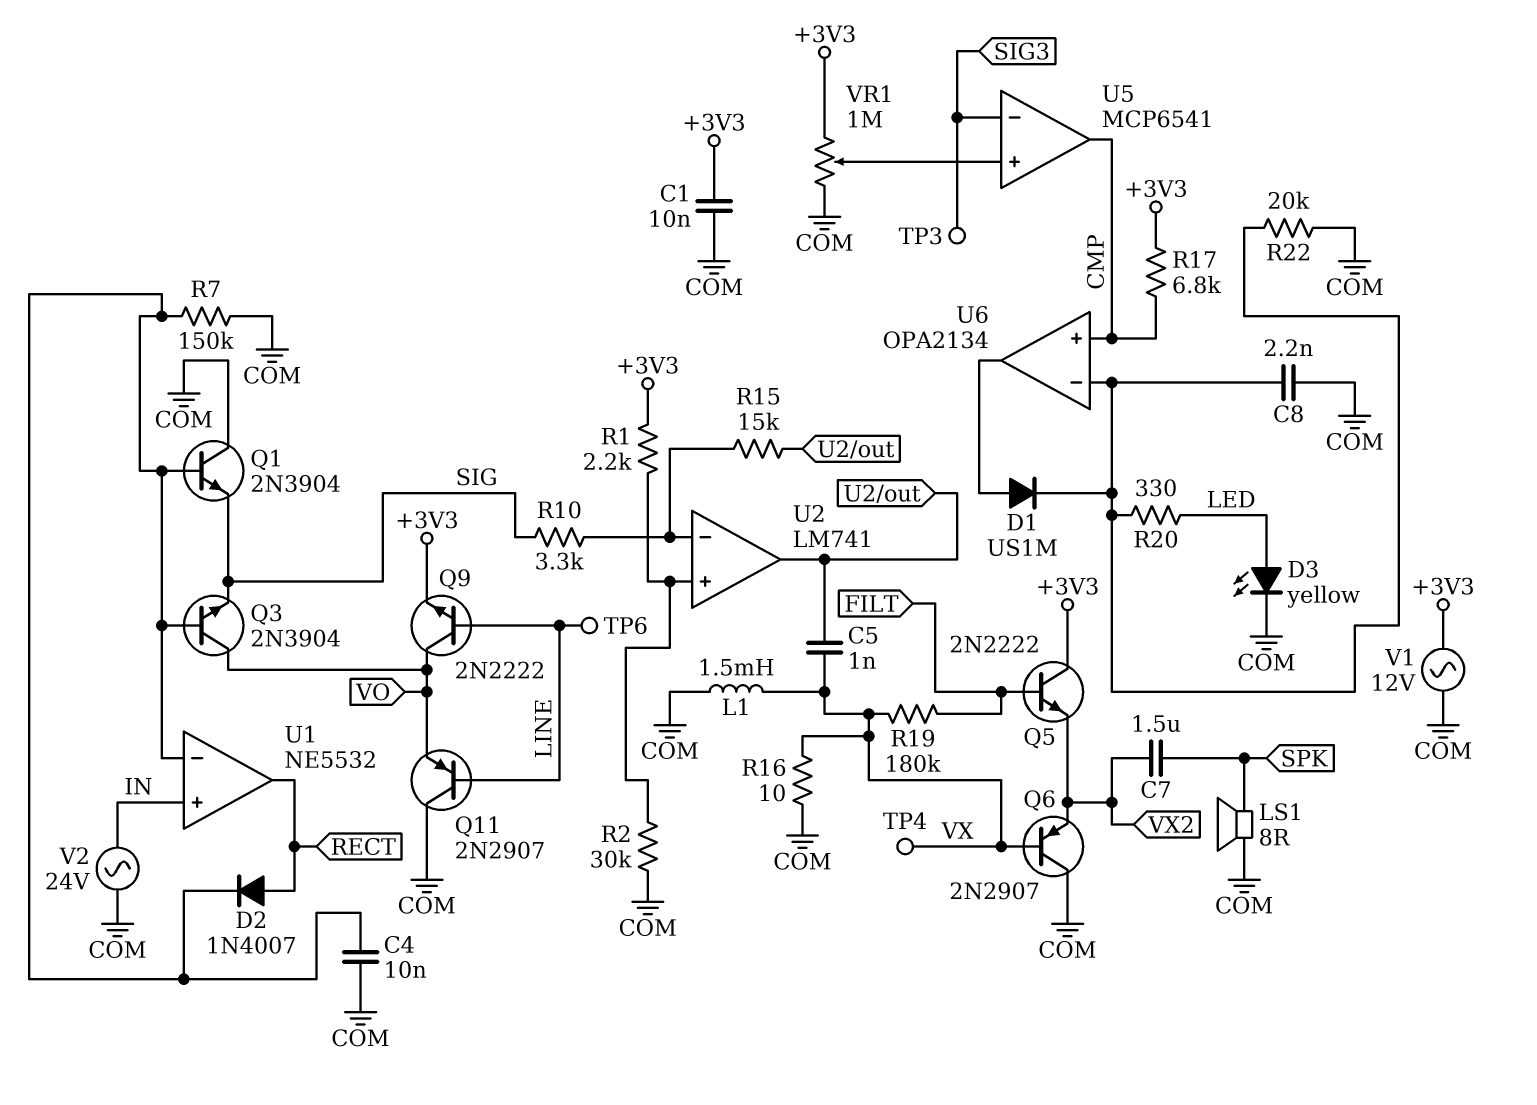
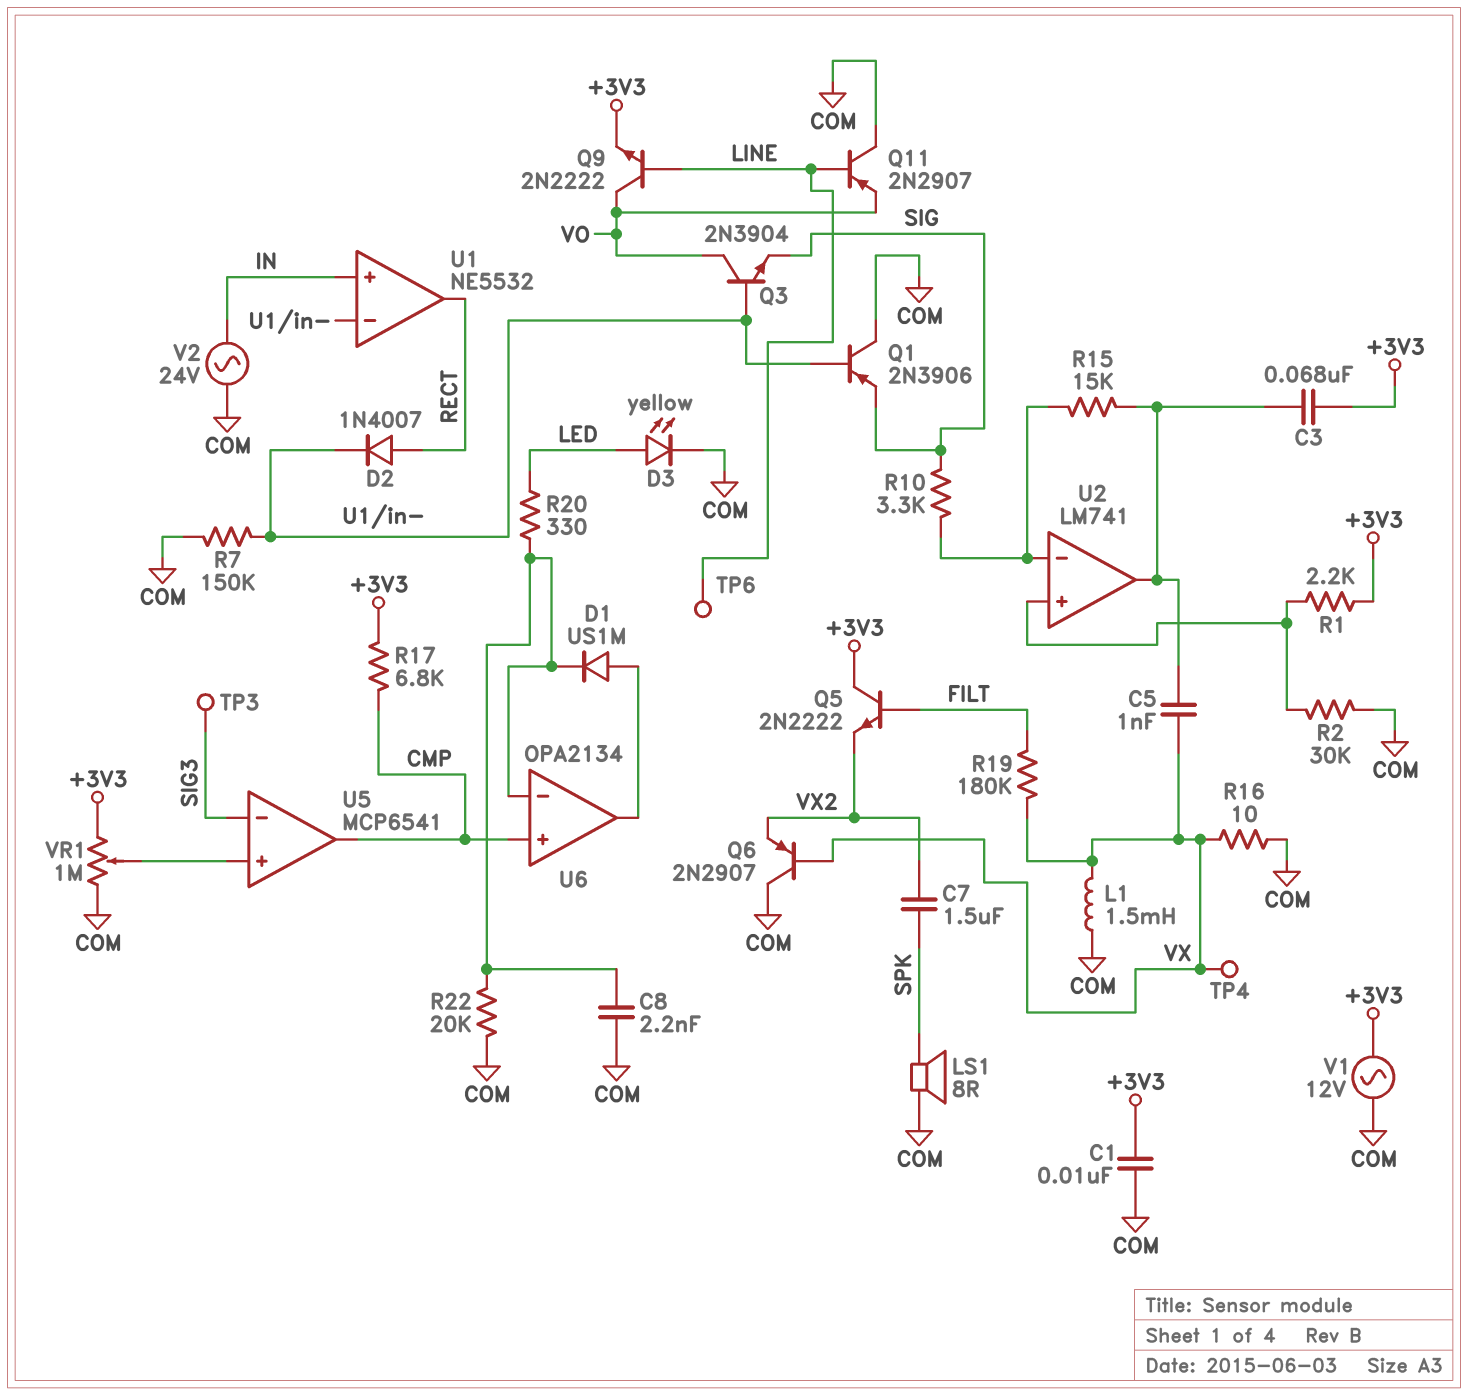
C3: none -> 68nF (+3V3, U2/out)
C4: 10nF (COM, U1/in-) -> none
Q1: NPN 2N3904 (B U1/in-, C COM, E SIG) -> PNP 2N3906 (B U1/in-, C COM, E SIG)

